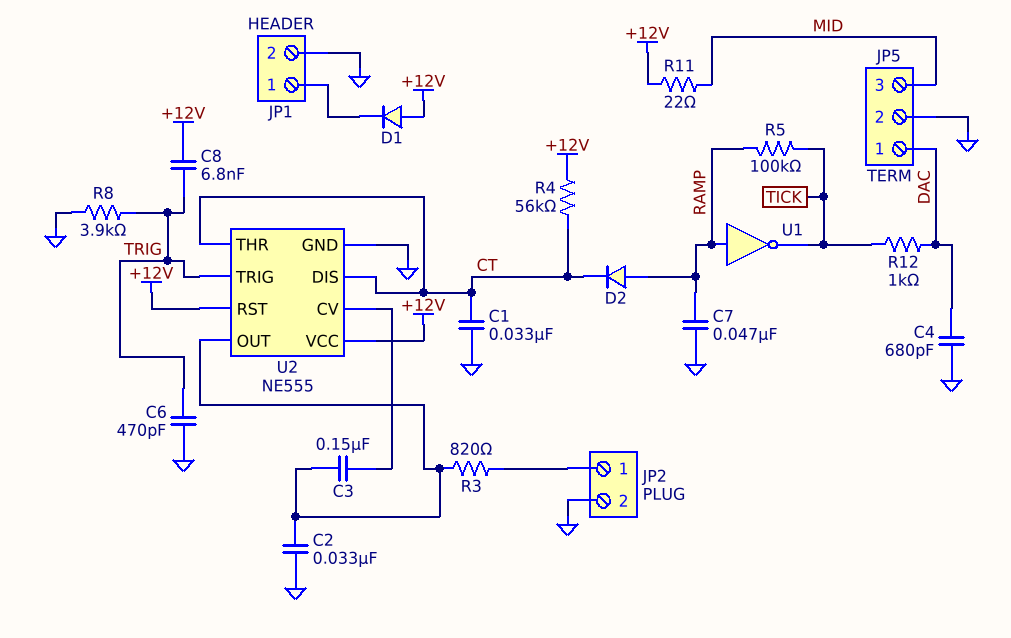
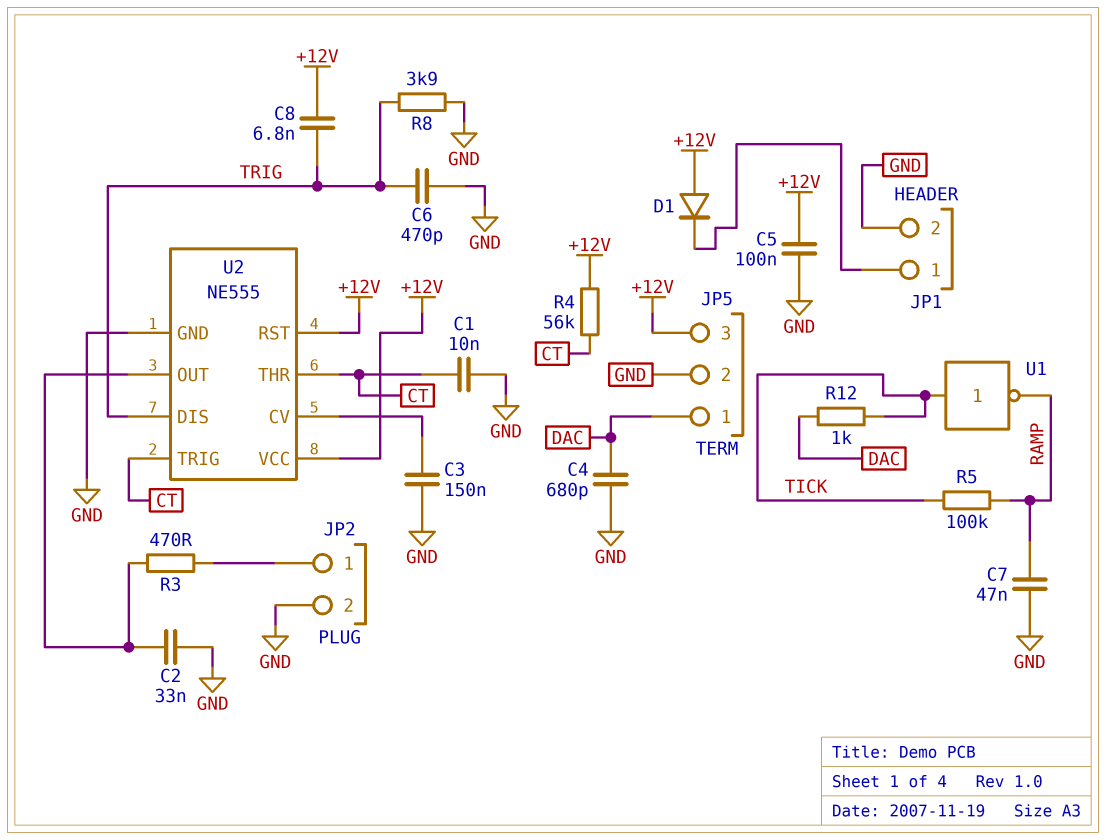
C1: 33nF (CT, GND) -> 10nF (CT, GND)
C3: 150nF (U2/CV, U2/OUT) -> 150nF (GND, U2/CV)
C5: none -> 100nF (+12V, GND)
D2: diode (A RAMP, K CT) -> none
JP5 pin 3: MID -> +12V
R3: 820 (JP2/1, U2/OUT) -> 470 (JP2/1, U2/OUT)
R11: 22 (+12V, MID) -> none
U1: NOT (in RAMP, out TICK) -> NOT (in TICK, out RAMP)
U2 pin DIS: CT -> TRIG
U2 pin TRIG: TRIG -> CT

